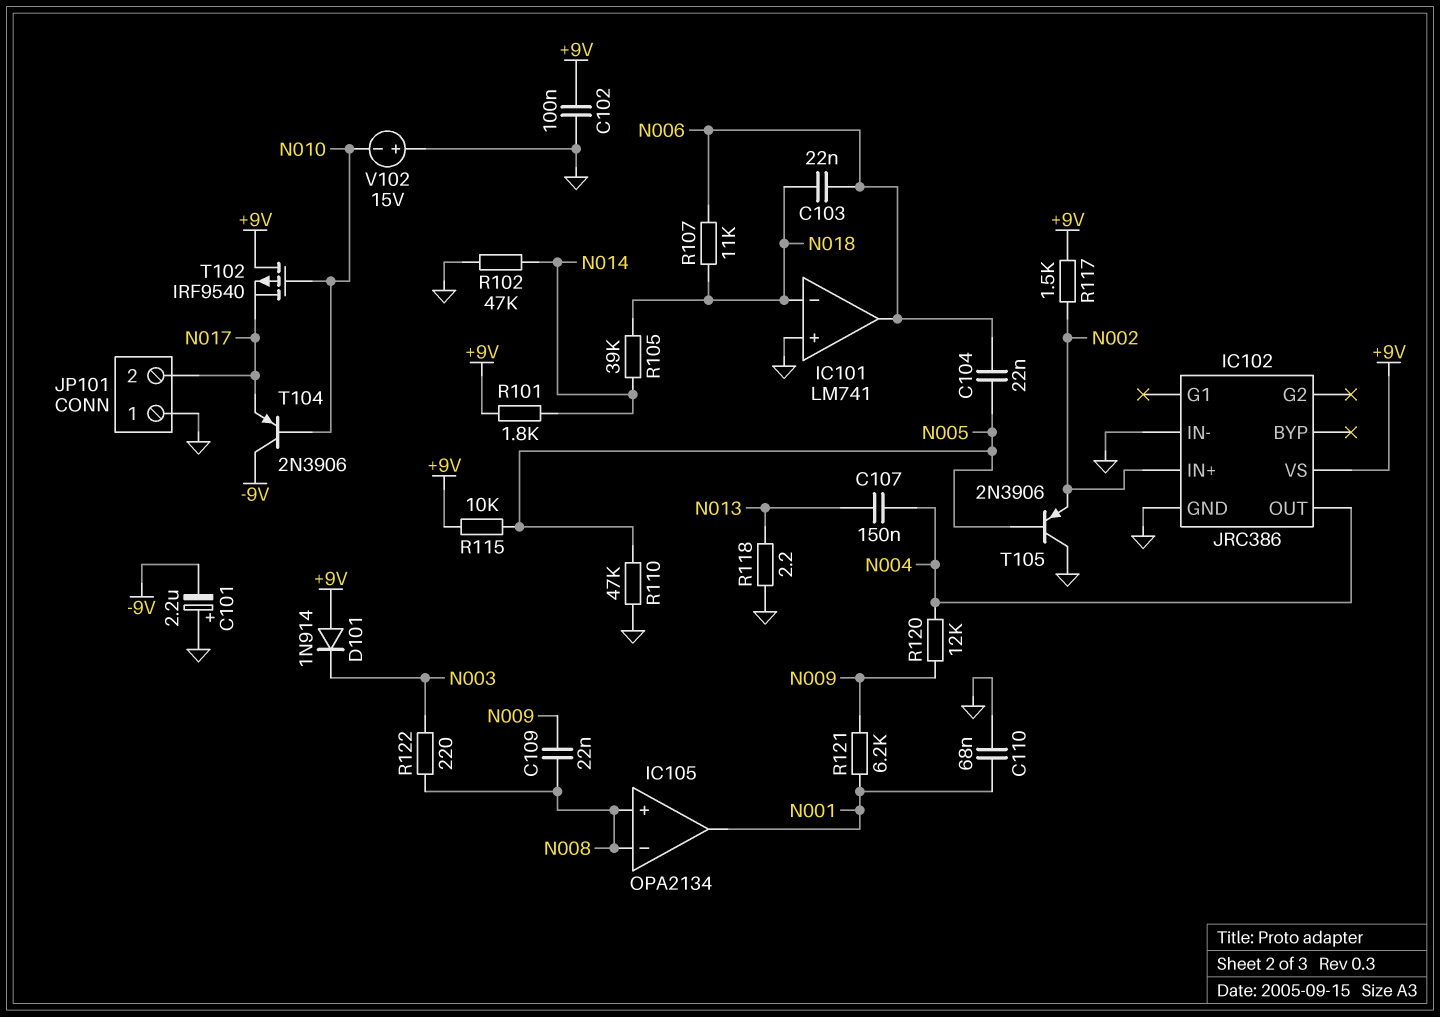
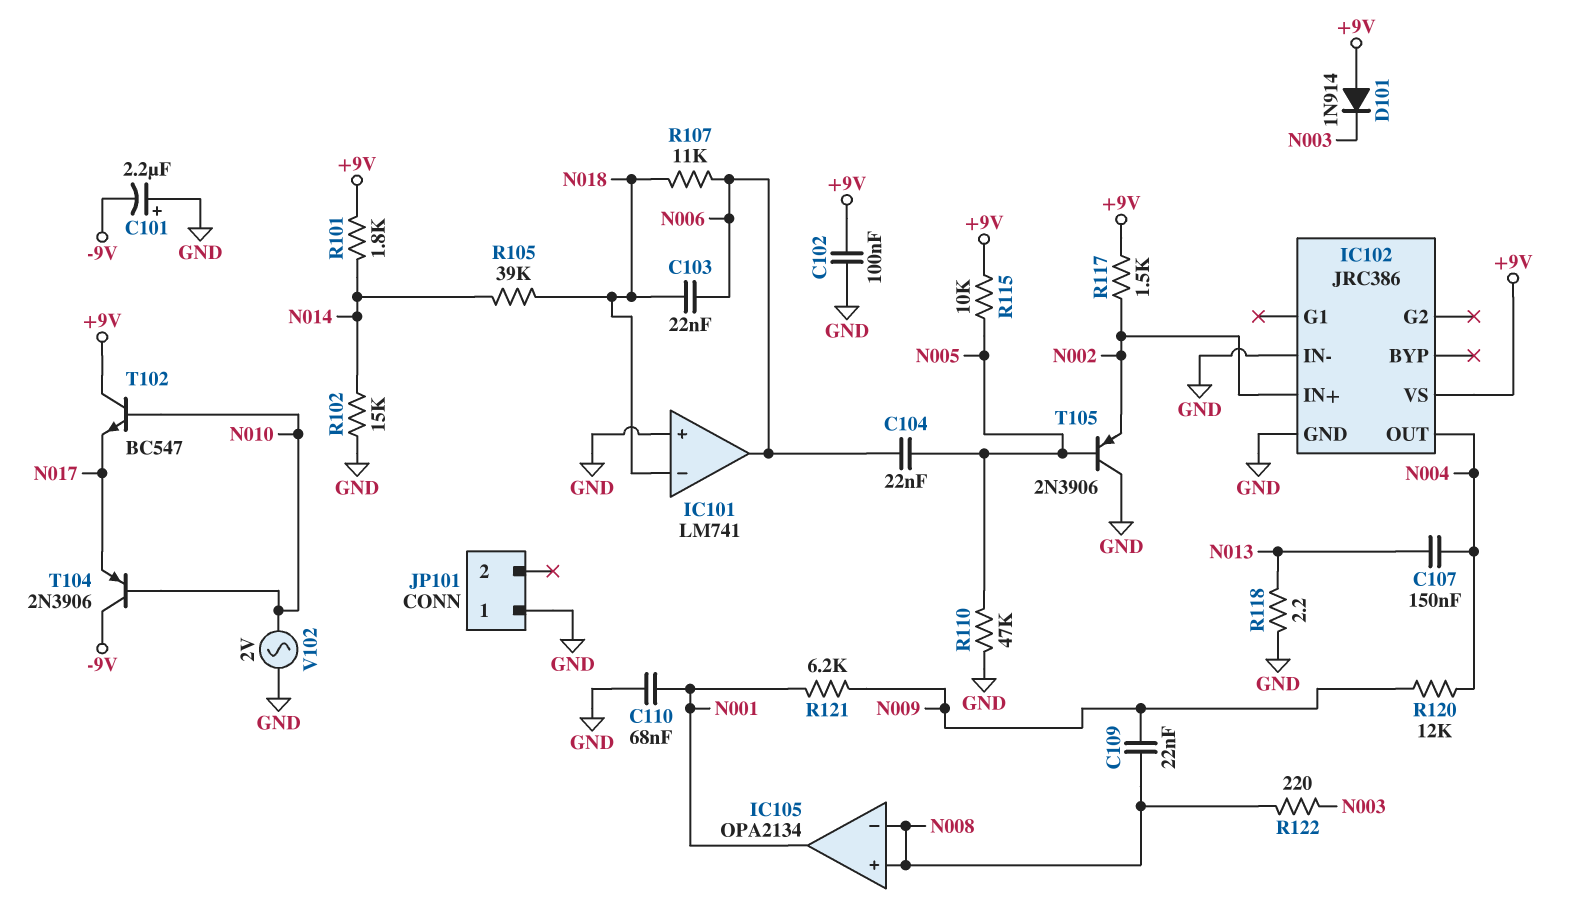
JP101 pin 2: N017 -> none
R102: 47k (GND, N014) -> 15k (GND, N014)
T102: PMOS IRF9540 (G N010, D +9V, S N017) -> NPN BC547 (B N010, C +9V, E N017)
V102: 15V (plus GND, minus N010) -> AC 2V (GND, N010)

